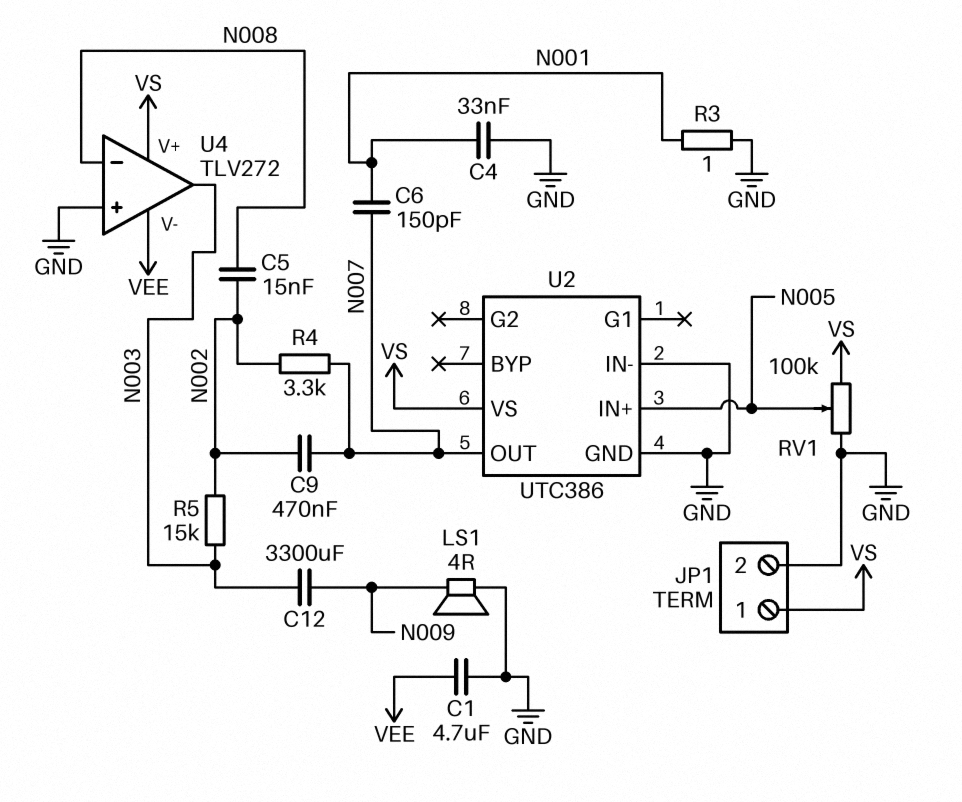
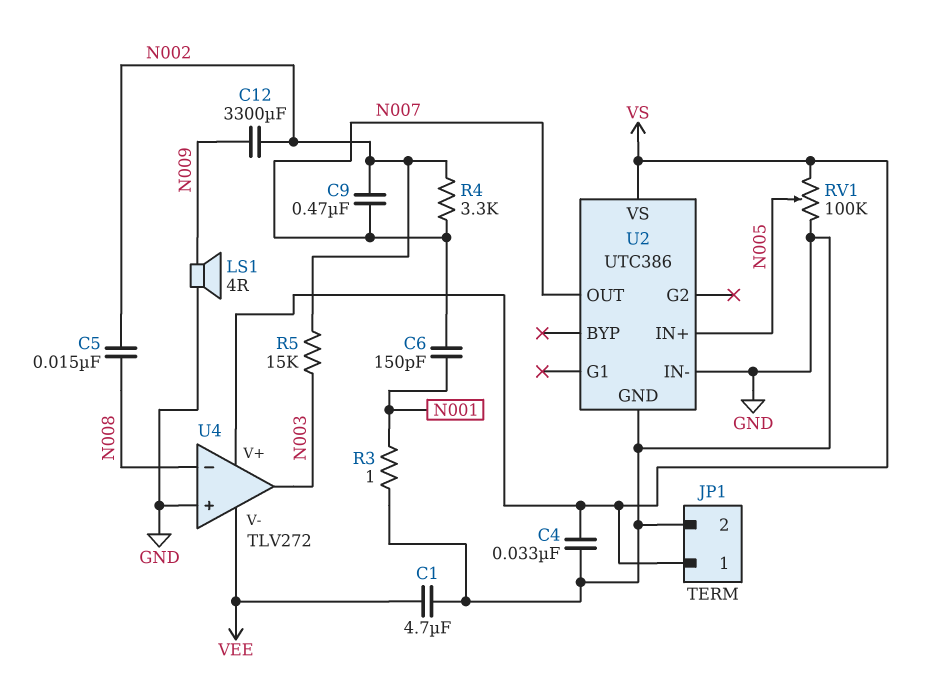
C4: 33nF (GND, N001) -> 33nF (GND, VS)
C12: 3300uF (N003, N009) -> 3300uF (N002, N009)

